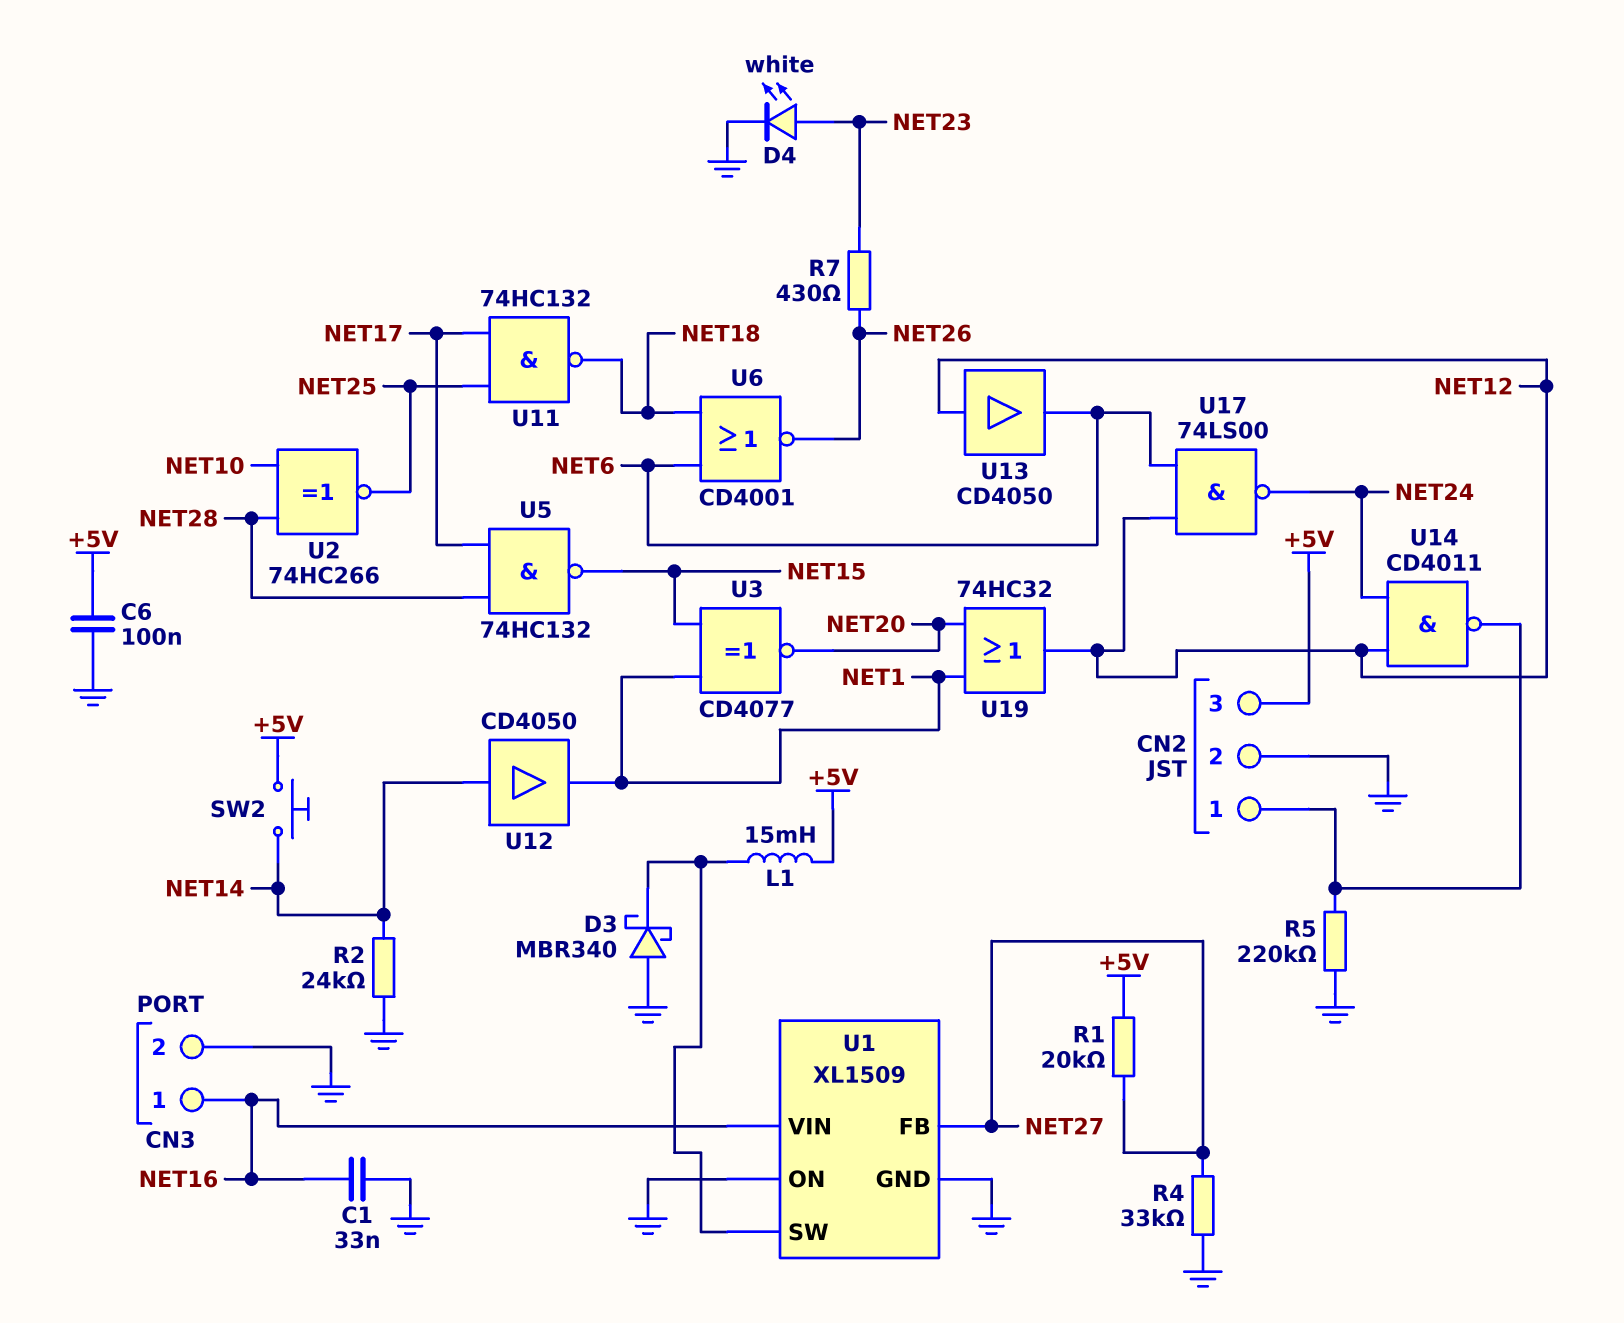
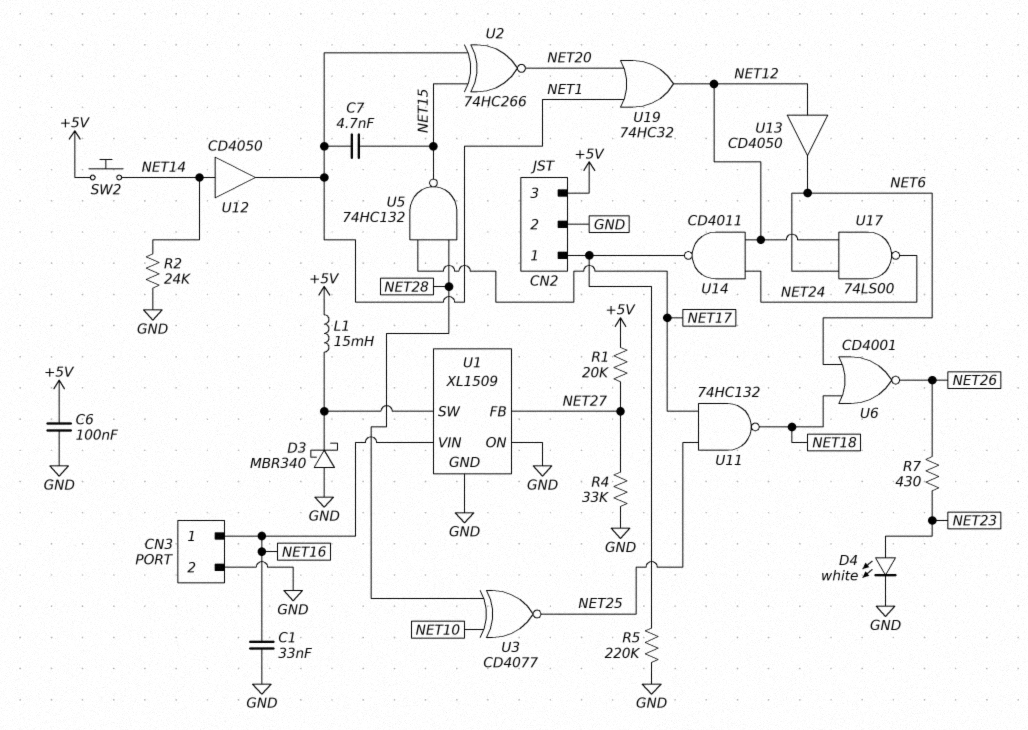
C7: none -> 4.7nF (NET1, NET15)
U2: XNOR 74HC266 (in NET10, in NET28, out NET25) -> XNOR 74HC266 (in NET1, in NET15, out NET20)
U3: XNOR CD4077 (in NET1, in NET15, out NET20) -> XNOR CD4077 (in NET10, in NET28, out NET25)

